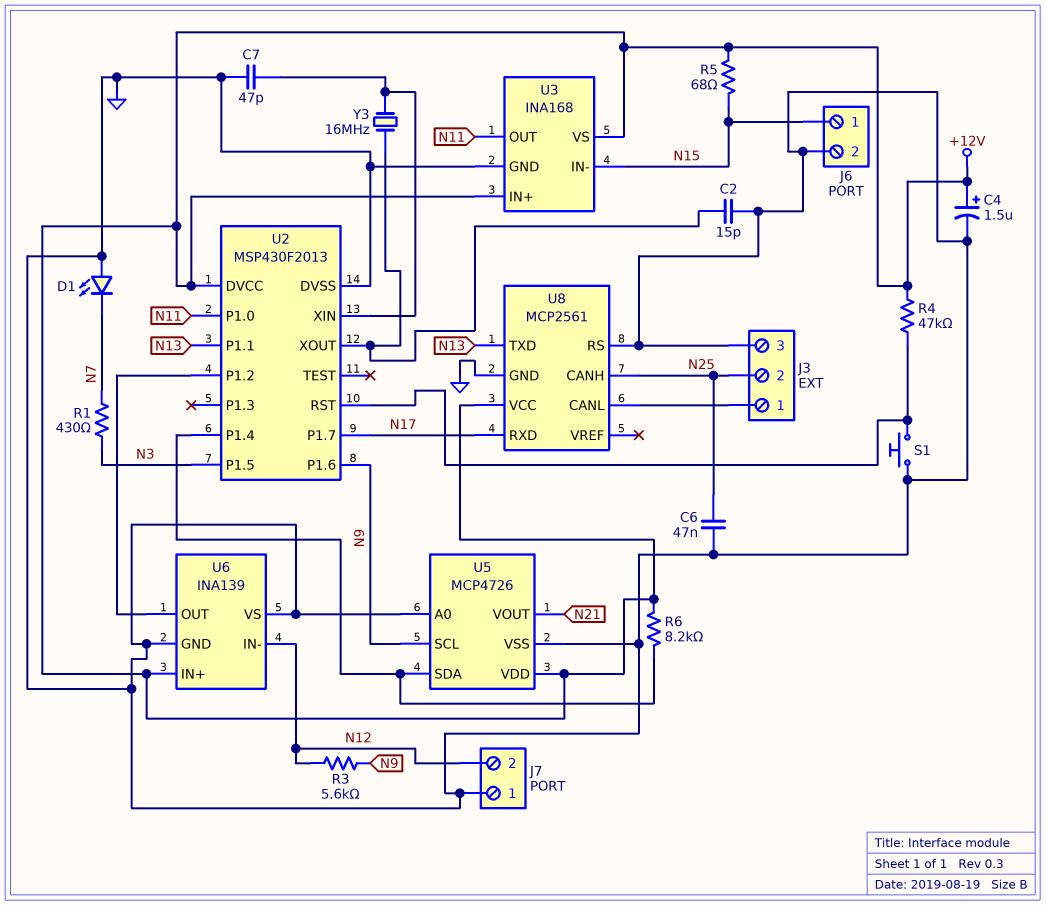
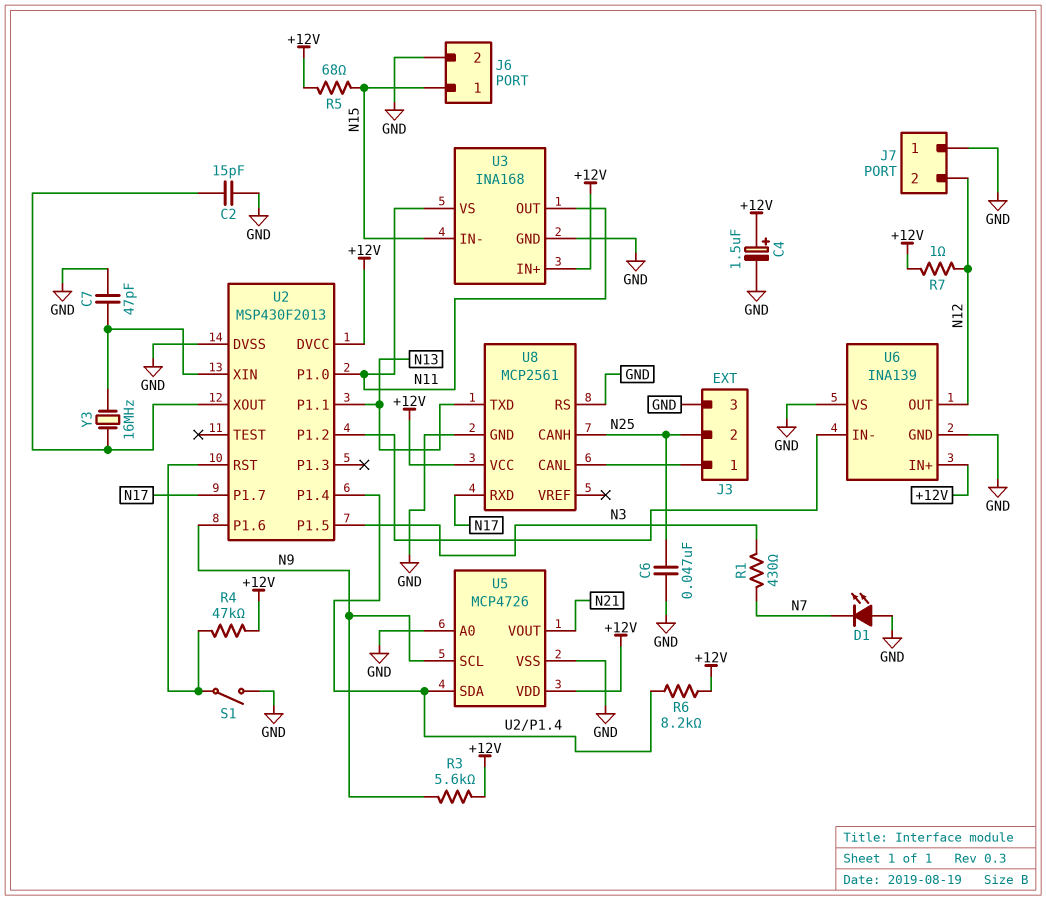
R3: 5.6k (N9, N12) -> 5.6k (+12V, N9)
R7: none -> 1 (+12V, N12)
S1: button (GND, U2/RST) -> switch (GND, U2/RST)
U3 pin VS: +12V -> N11
U6 pin IN-: N12 -> U2/P1.2
U6 pin OUT: U2/P1.2 -> N12

